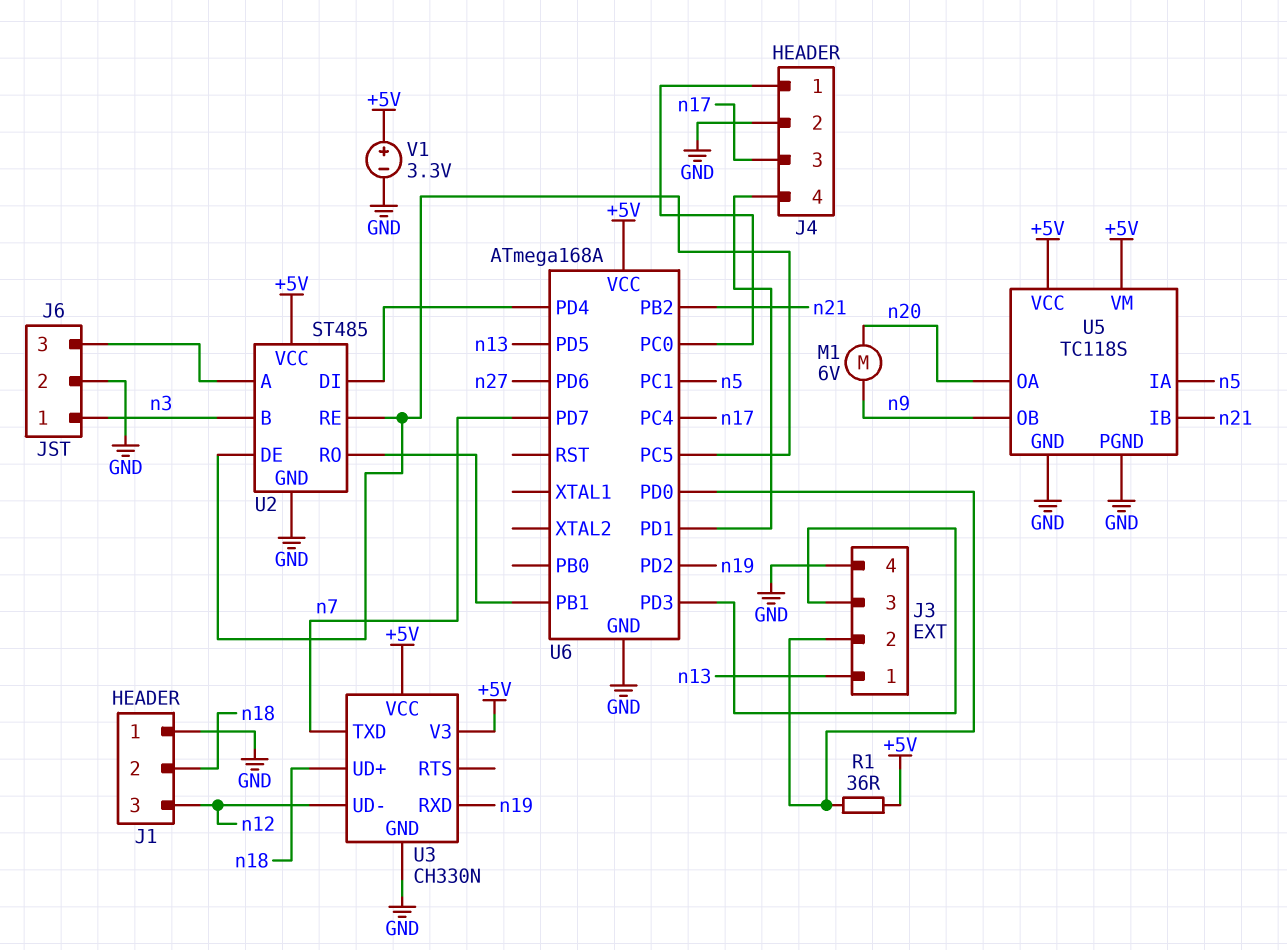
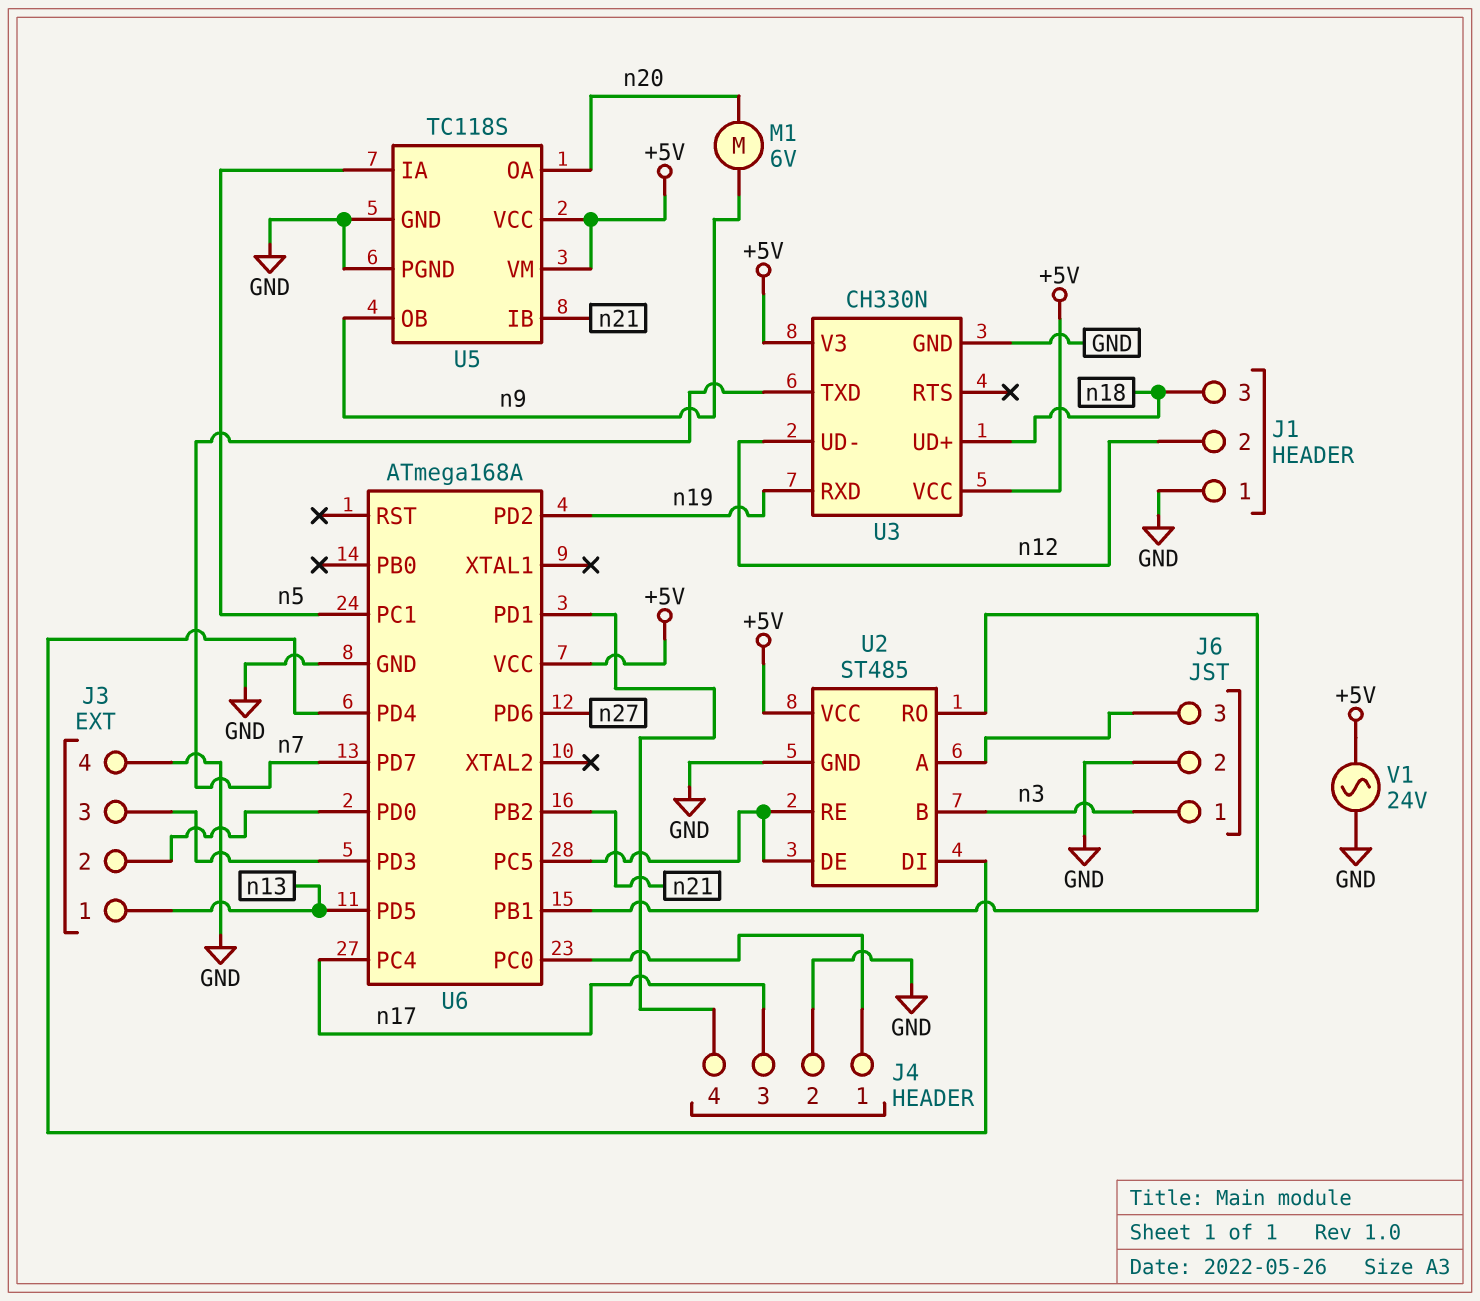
J1 pin 2: n18 -> n12
J1 pin 3: n12 -> n18
R1: 36 (+5V, J3/2) -> none
V1: 3.3V (plus +5V, minus GND) -> AC 24V (+5V, GND)

